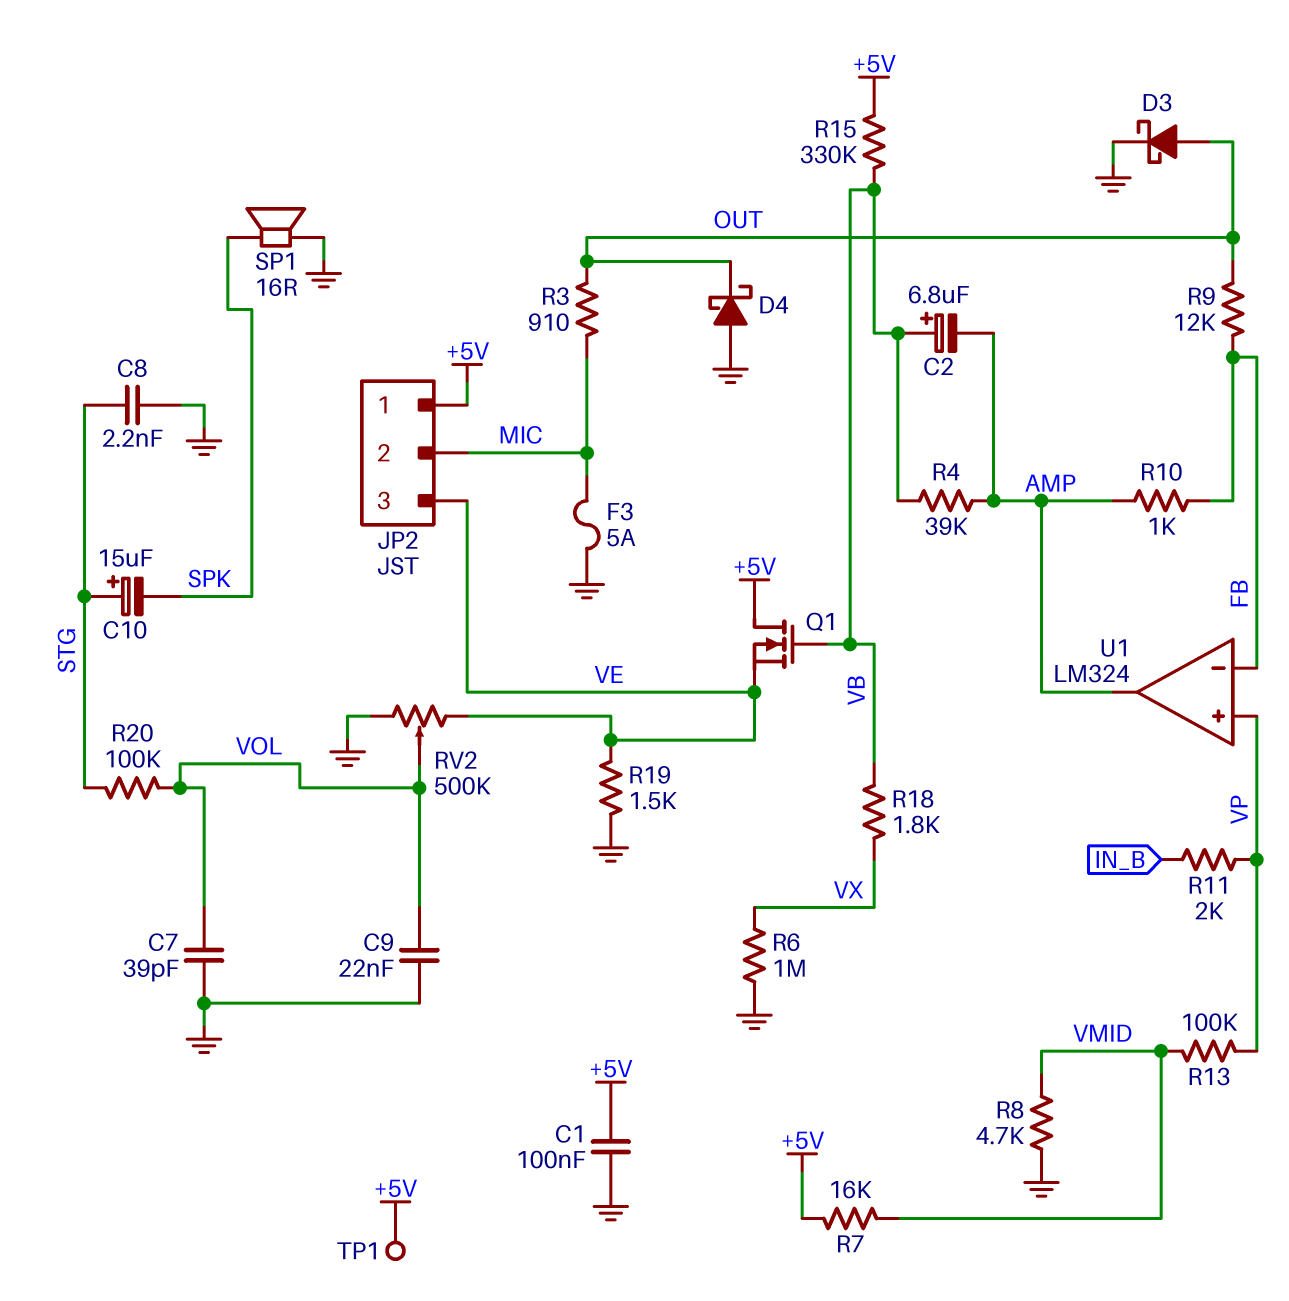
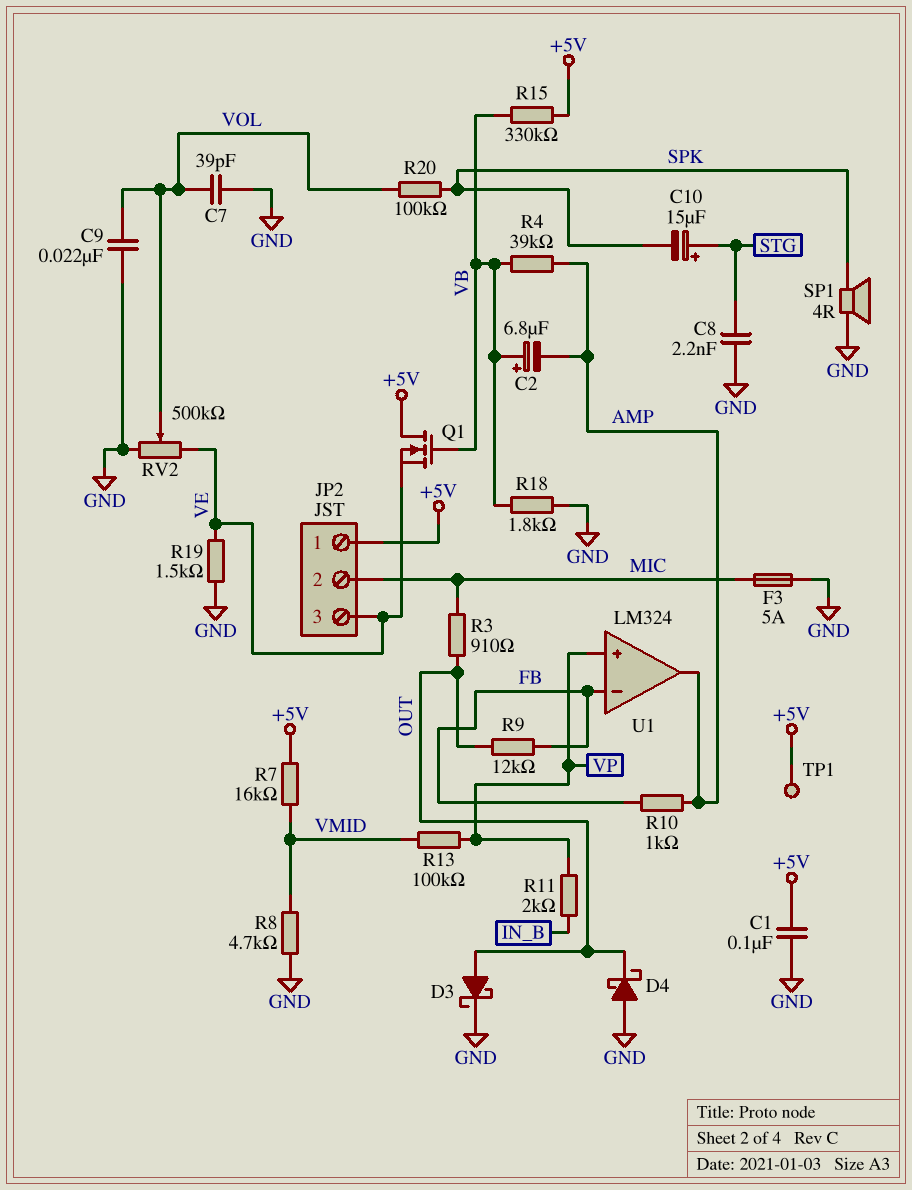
R6: 1M (GND, VX) -> none
R18: 1.8k (VB, VX) -> 1.8k (GND, VB)
R20: 100k (STG, VOL) -> 100k (SPK, VOL)
SP1: speaker 16R (GND, SPK) -> speaker 4R (GND, SPK)

